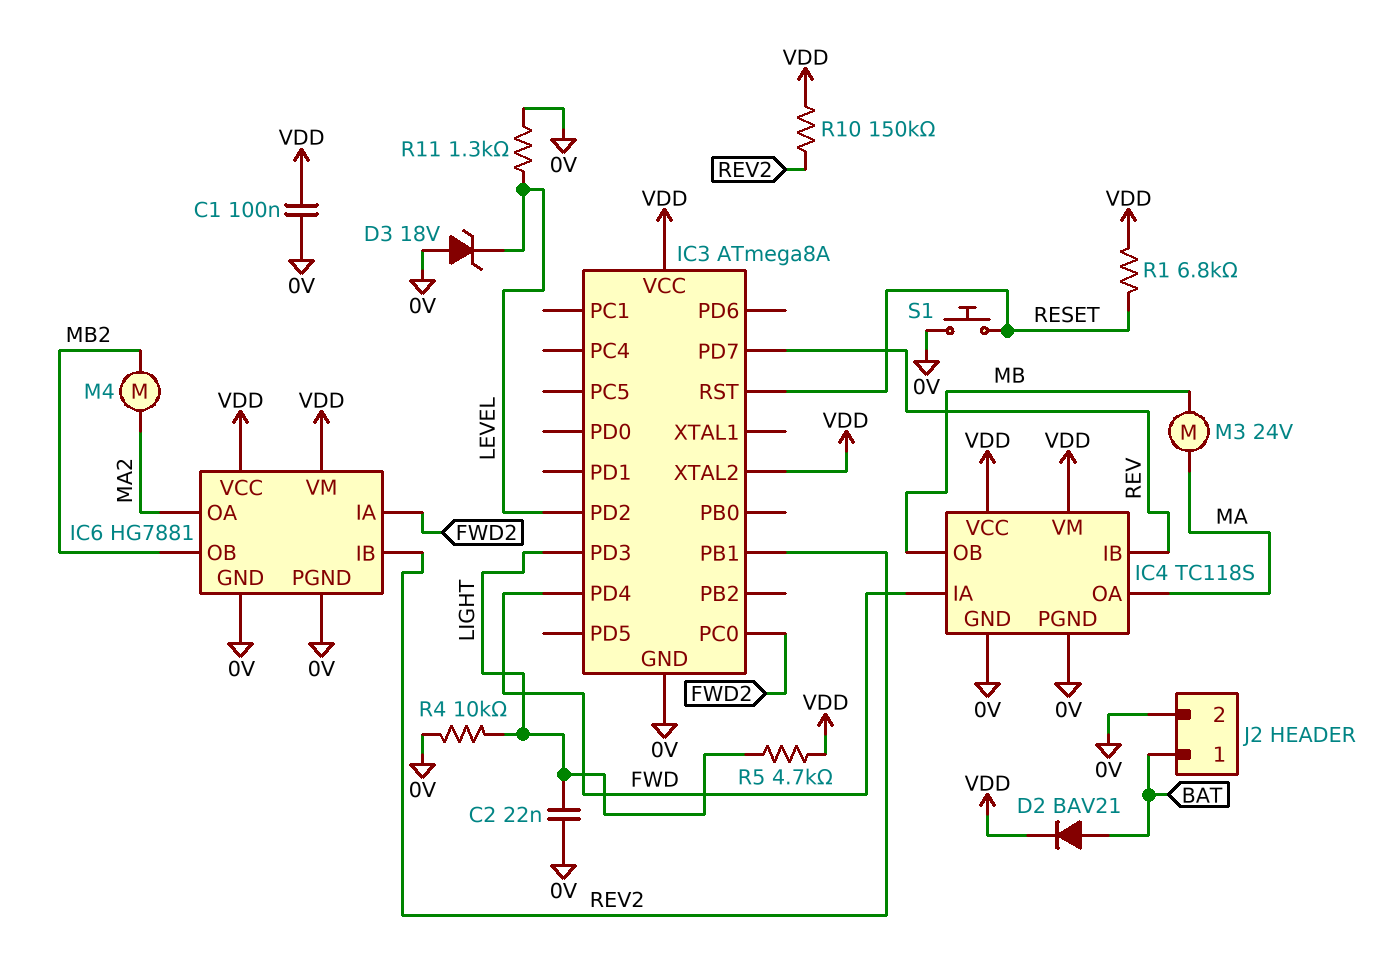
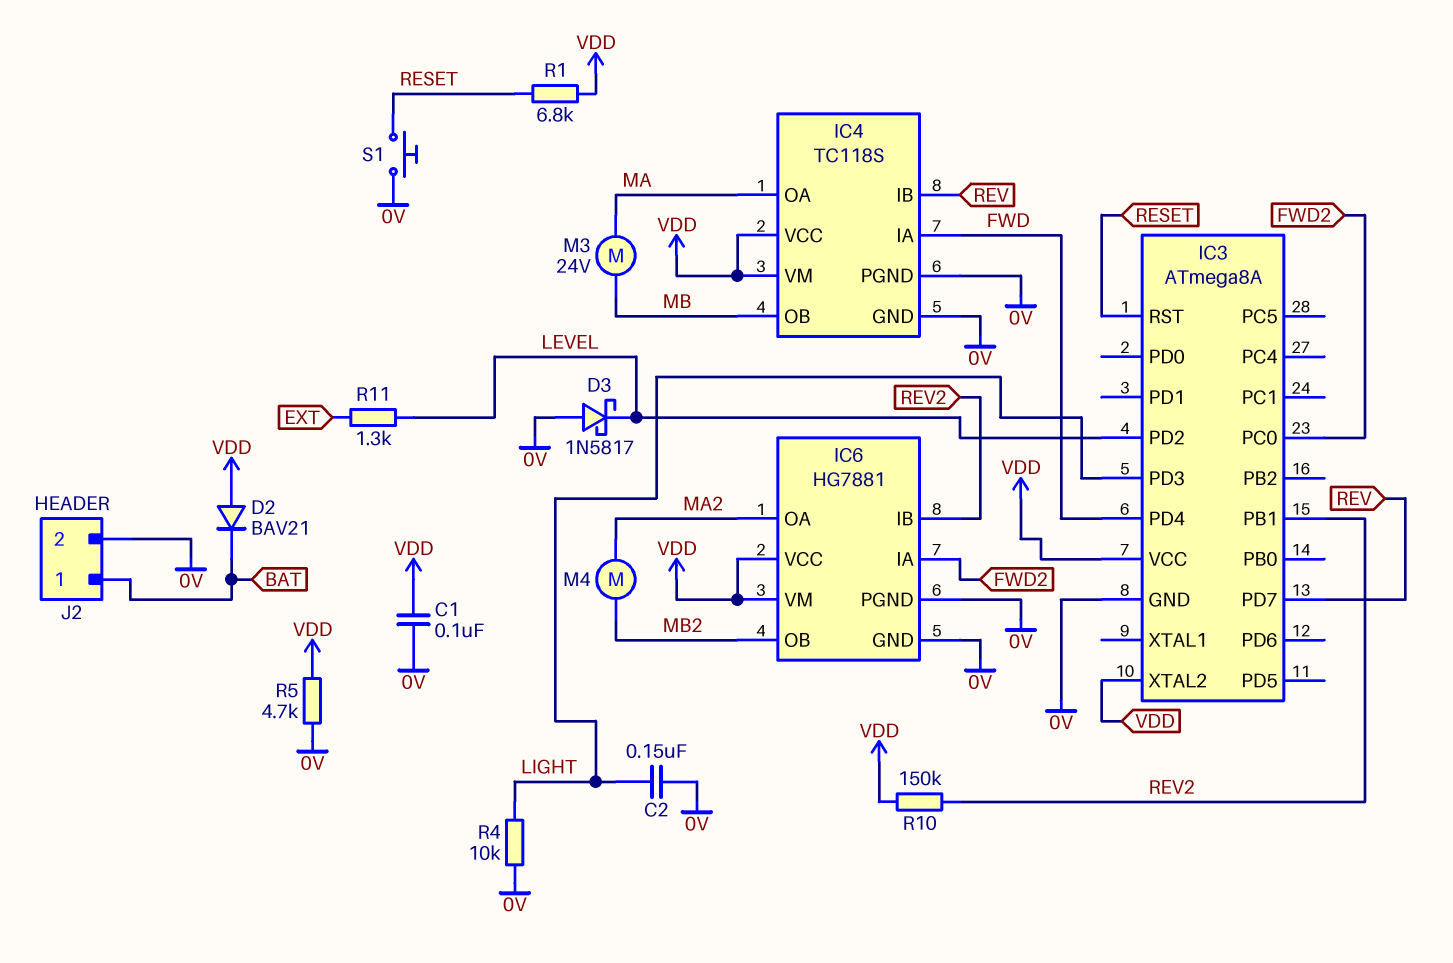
C2: 22nF (0V, LIGHT) -> 150nF (0V, LIGHT)
D2: diode BAV21 (A BAT, K VDD) -> diode BAV21 (A VDD, K BAT)
D3: zener 18V (A 0V, K LEVEL) -> schottky 1N5817 (A 0V, K LEVEL)
R5: 4.7k (LIGHT, VDD) -> 4.7k (0V, VDD)
R11: 1.3k (0V, LEVEL) -> 1.3k (EXT, LEVEL)

